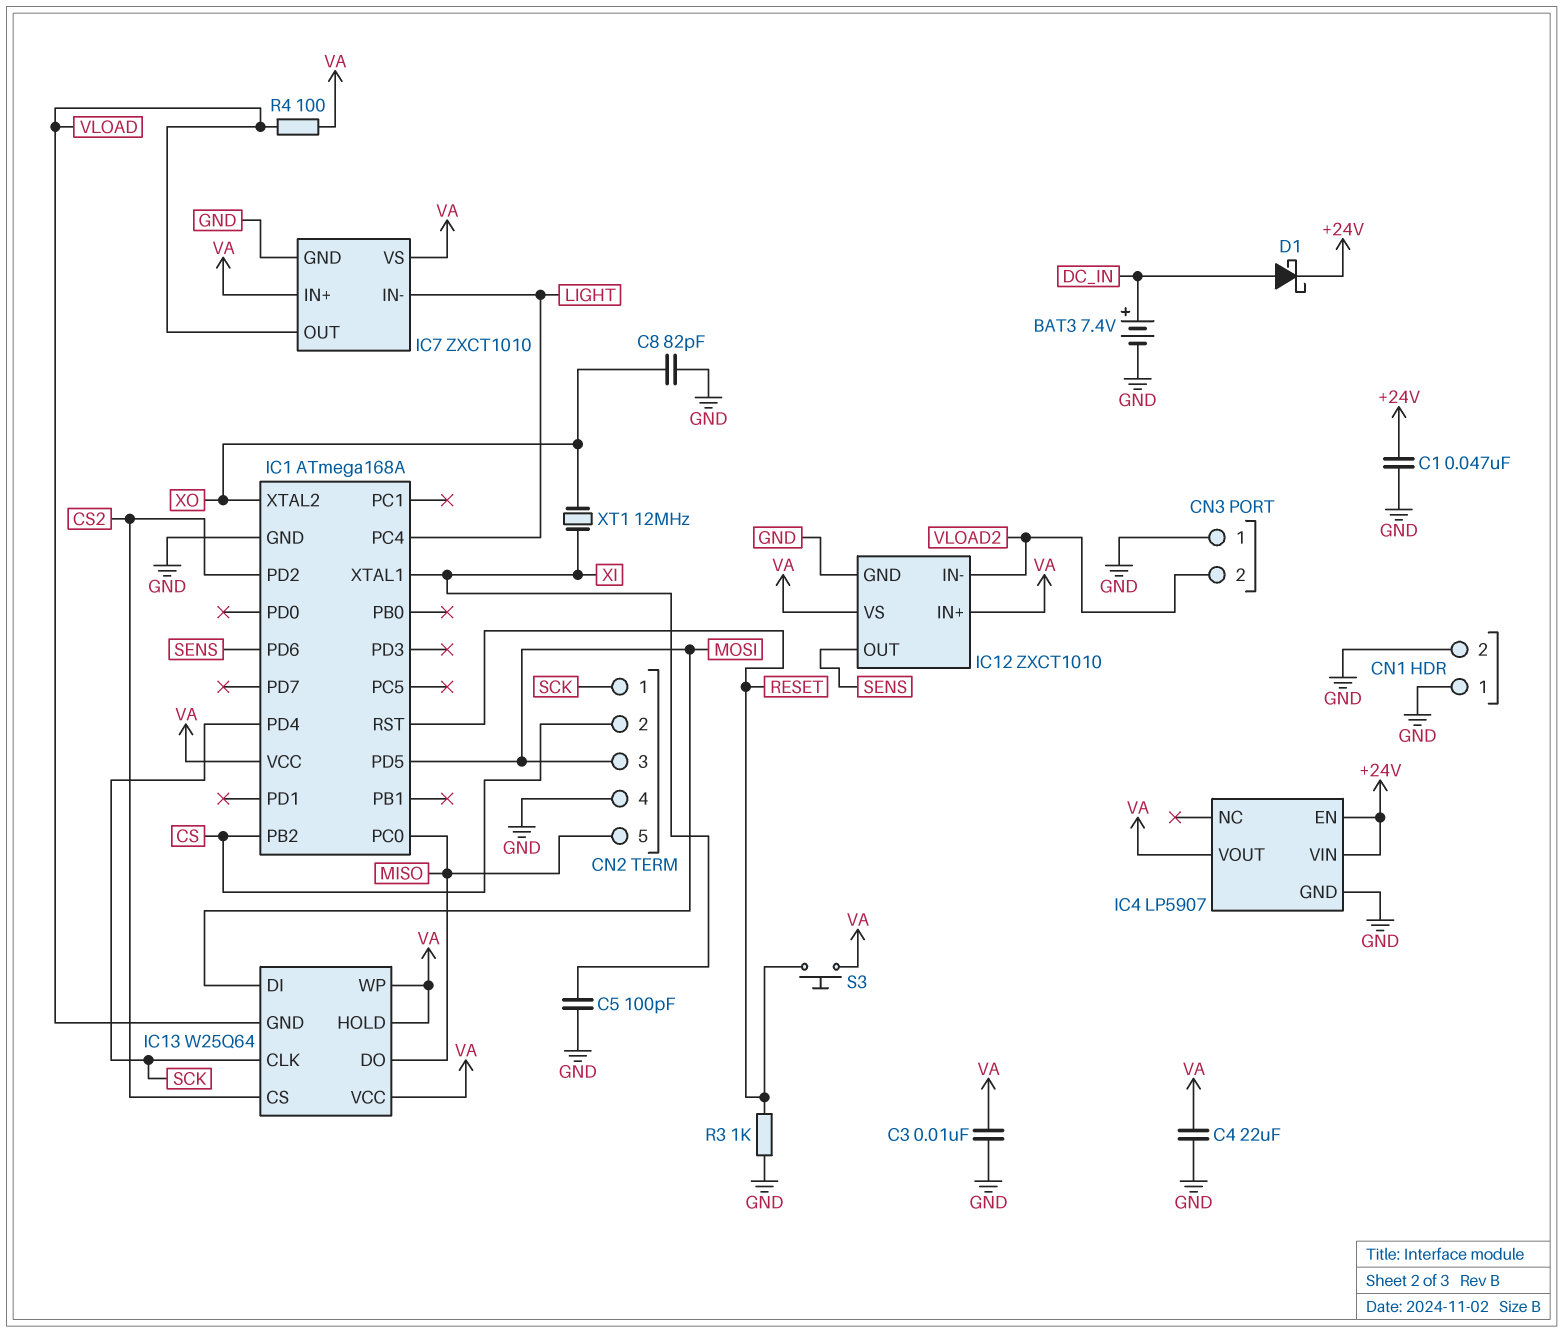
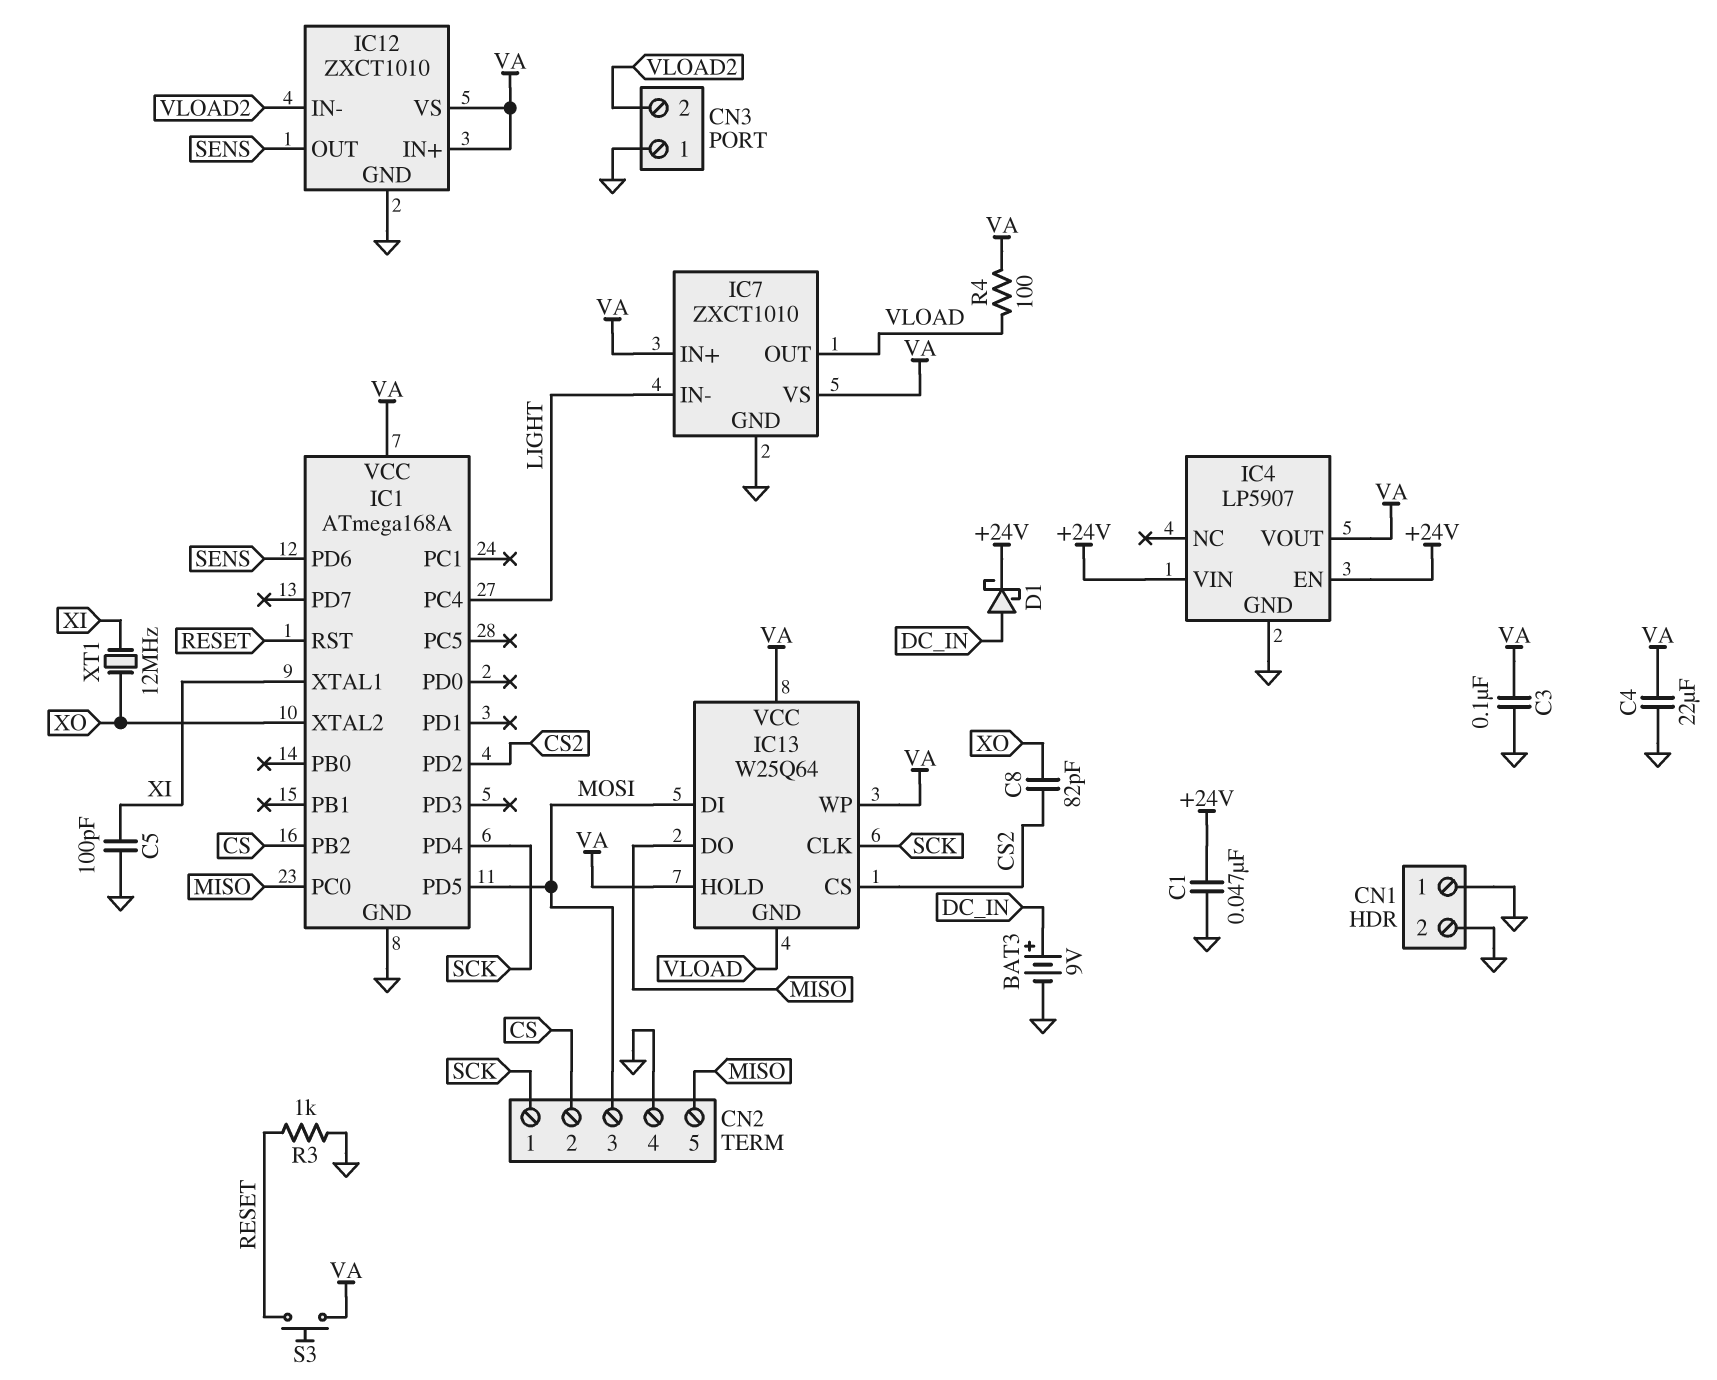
BAT3: 7.4V (plus DC_IN, minus GND) -> 9V (plus DC_IN, minus GND)
C3: 10nF (GND, VA) -> 100nF (GND, VA)
C8: 82pF (GND, XO) -> 82pF (CS2, XO)

